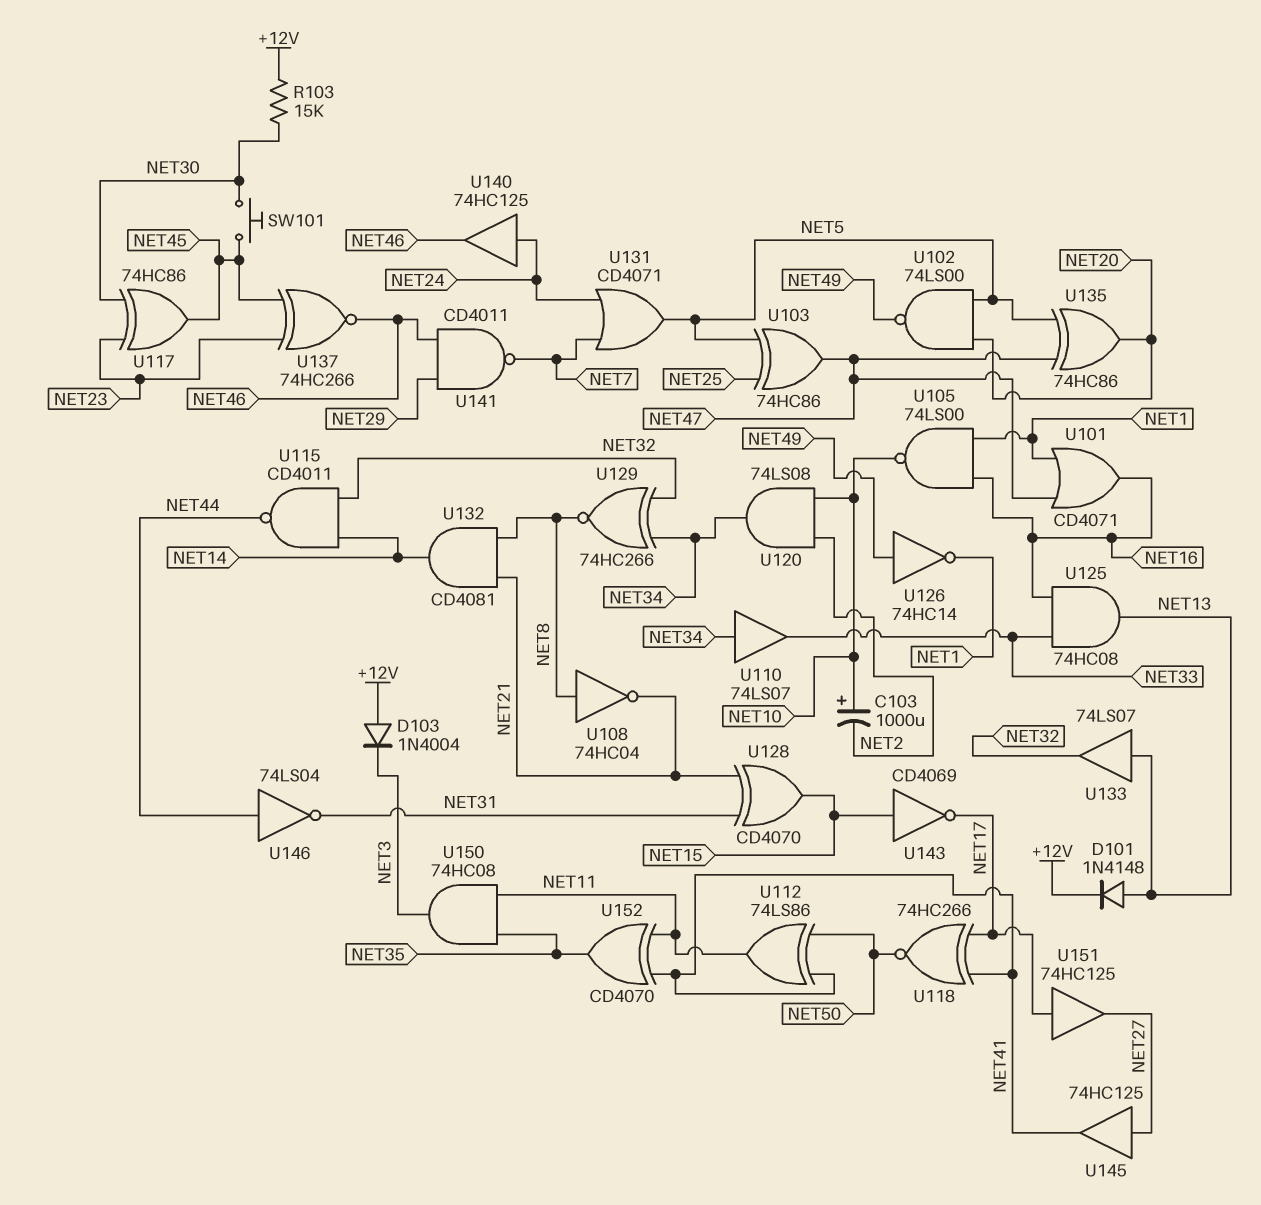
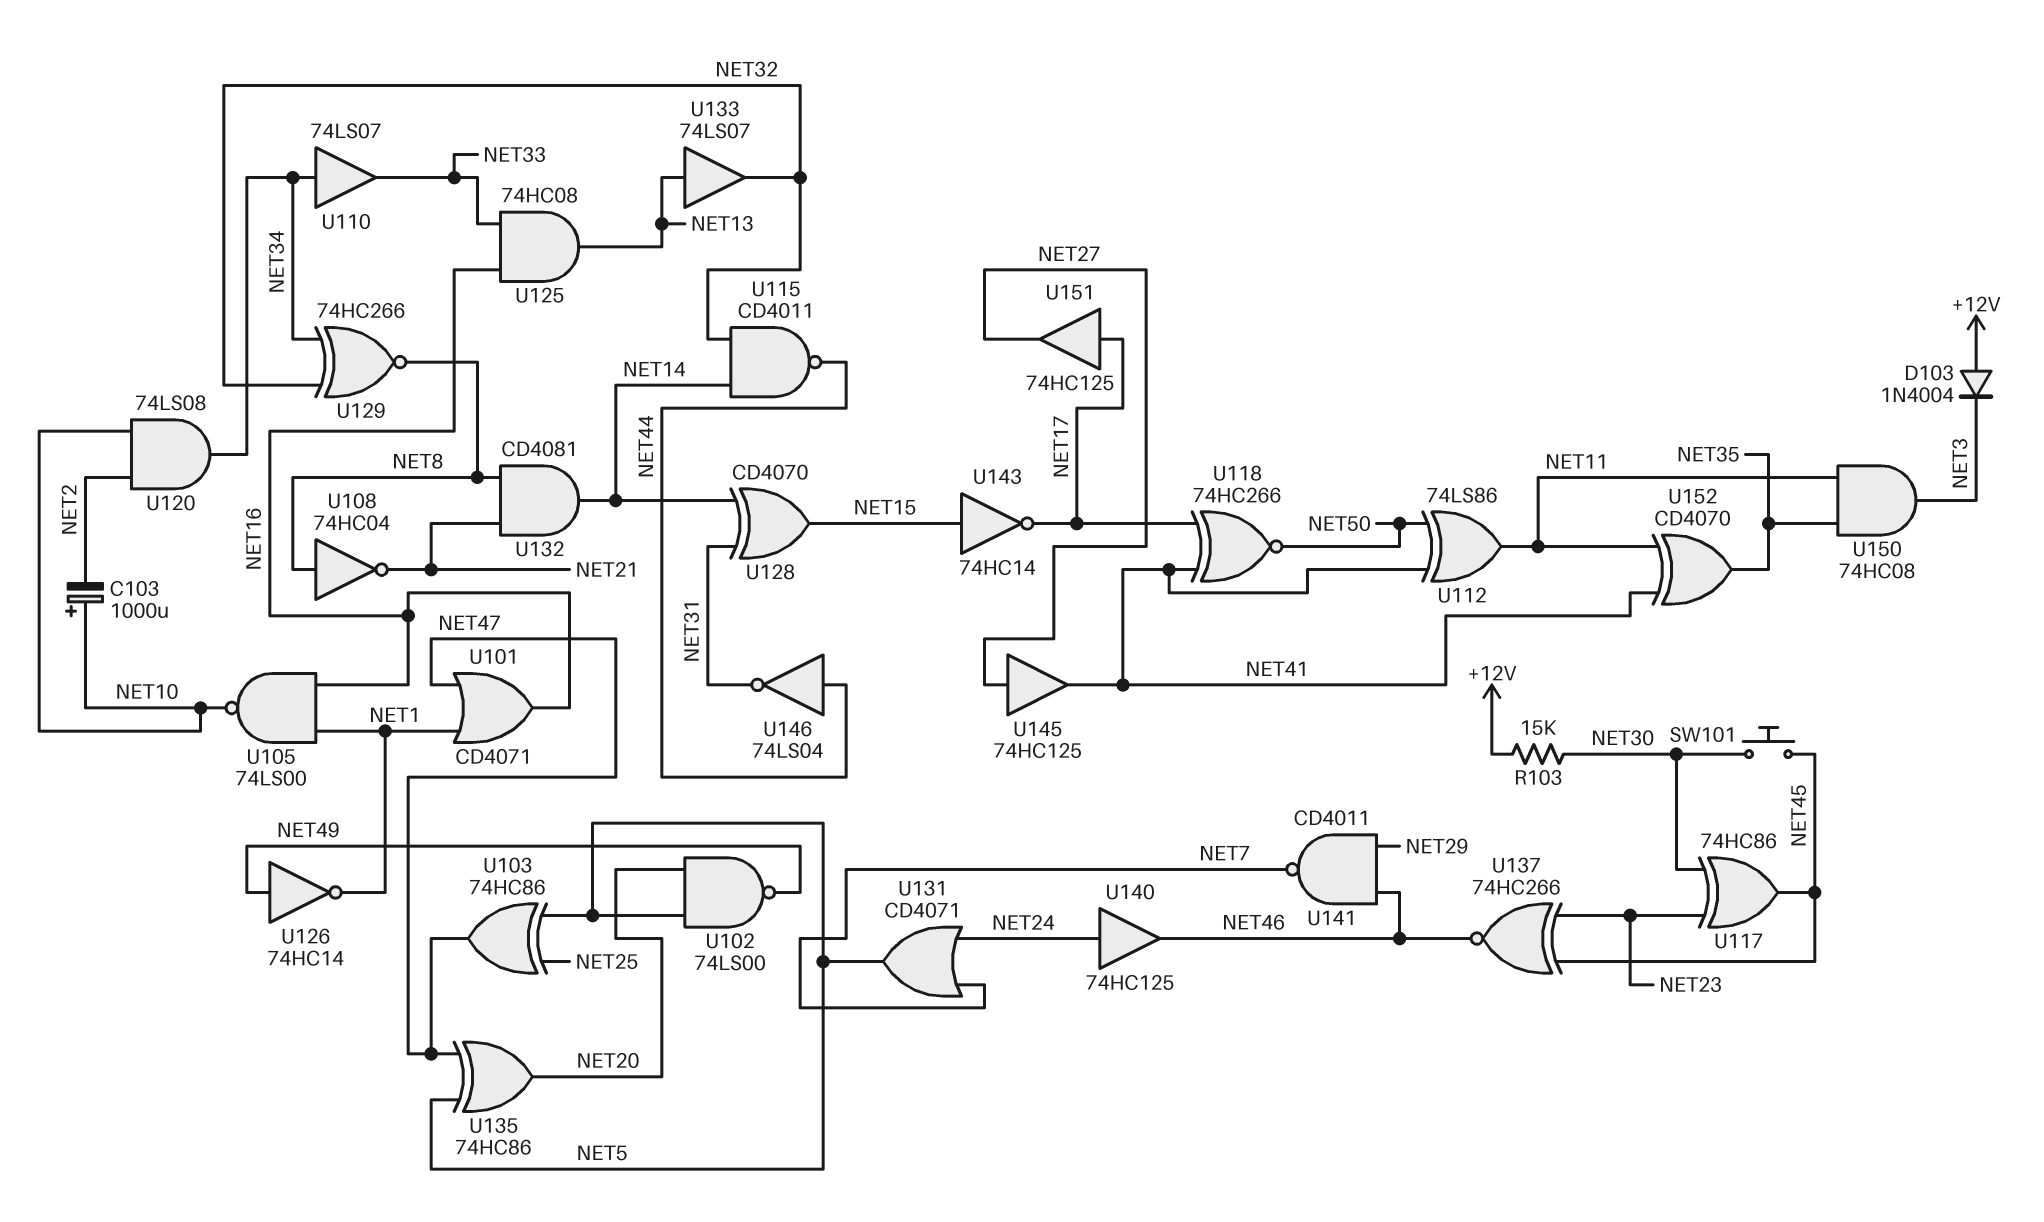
D101: diode 1N4148 (A NET13, K +12V) -> none
U128: XOR CD4070 (in NET21, in NET31, out NET15) -> XOR CD4070 (in NET14, in NET31, out NET15)
U143: NOT CD4069 (in NET15, out NET17) -> NOT 74HC14 (in NET15, out NET17)

